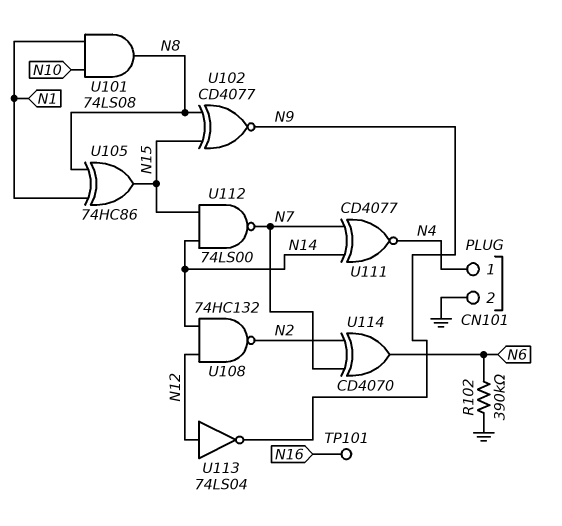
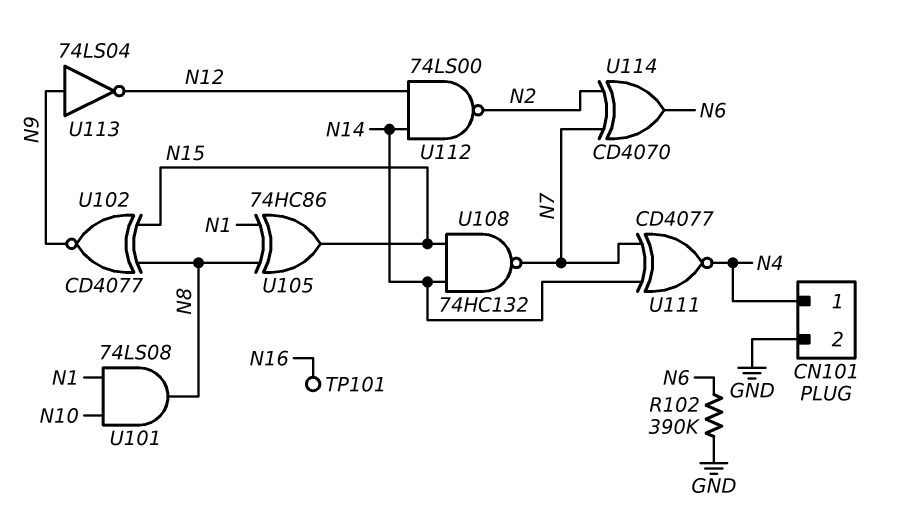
U108: NAND 74HC132 (in N12, in N14, out N2) -> NAND 74HC132 (in N14, in N15, out N7)
U112: NAND 74LS00 (in N14, in N15, out N7) -> NAND 74LS00 (in N12, in N14, out N2)
U113: NOT 74LS04 (in N12, out N9) -> NOT 74LS04 (in N9, out N12)

